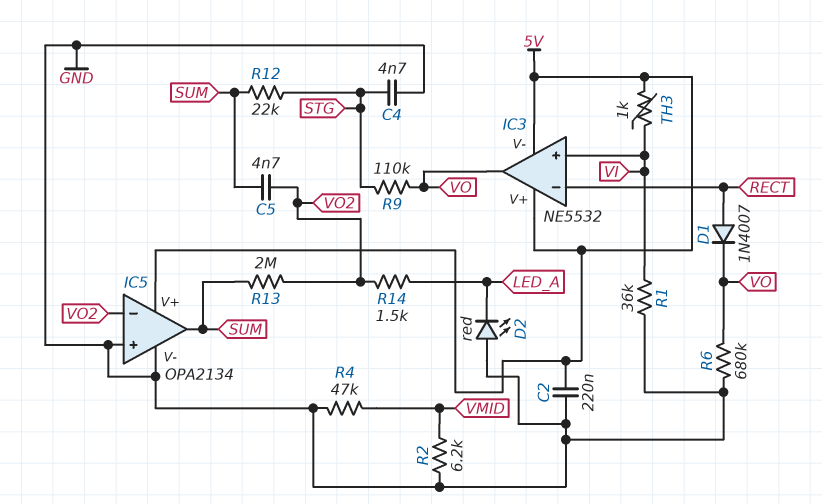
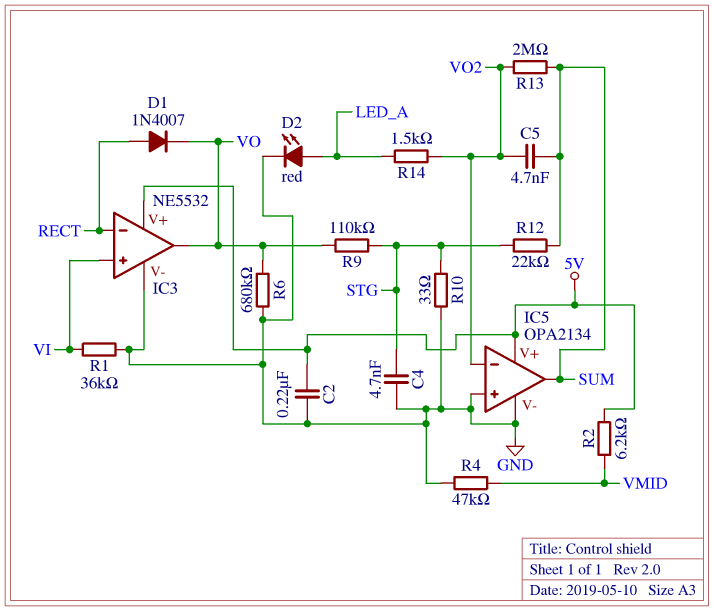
D2: LED red (A GND, K LED_A) -> LED red (A LED_A, K GND)
IC3 pin V-: 5V -> GND
R2: 6.2k (GND, VMID) -> 6.2k (5V, VMID)
R10: none -> 33 (GND, STG)
TH3: 1k (5V, VI) -> none

